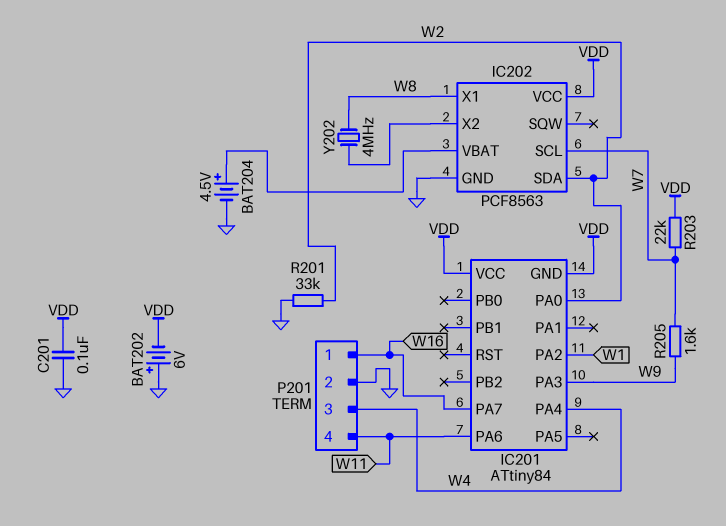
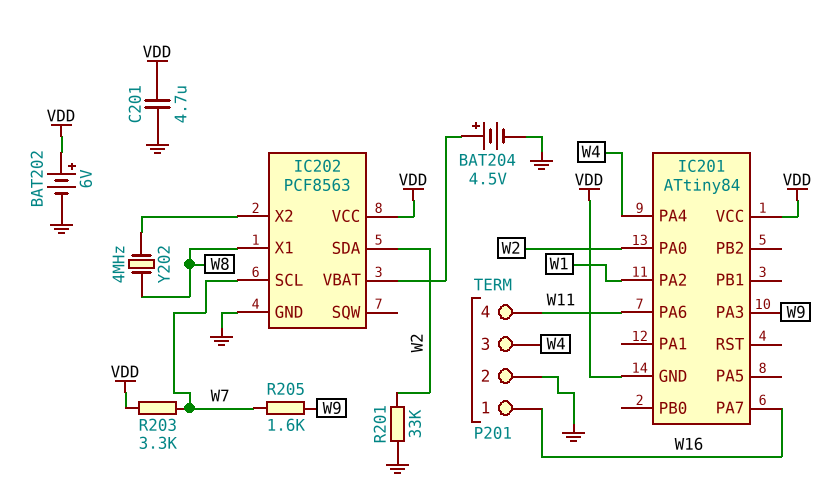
BAT202: 6V (plus GND, minus VDD) -> 6V (plus VDD, minus GND)
C201: 100nF (GND, VDD) -> 4.7uF (GND, VDD)
R203: 22k (VDD, W7) -> 3.3k (VDD, W7)

